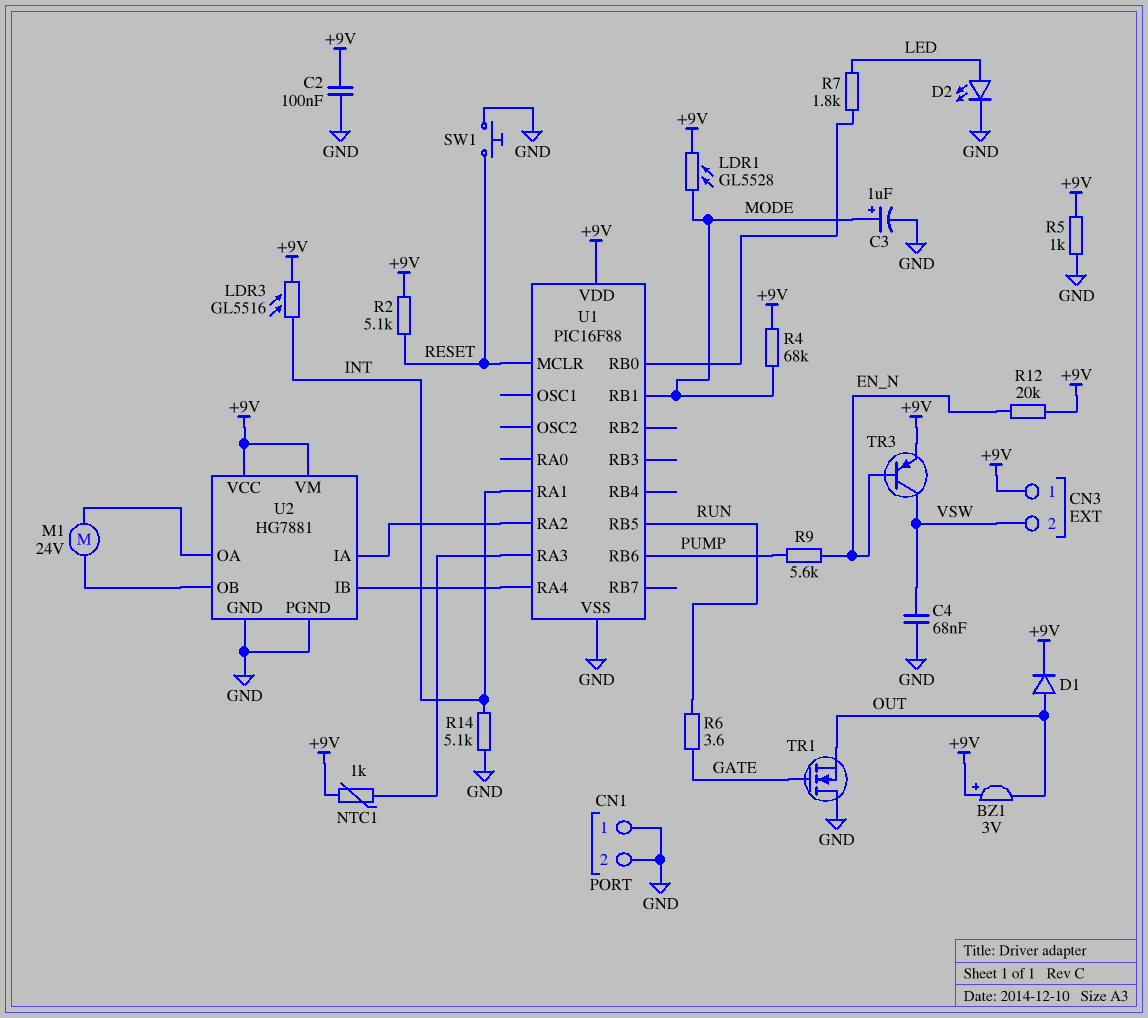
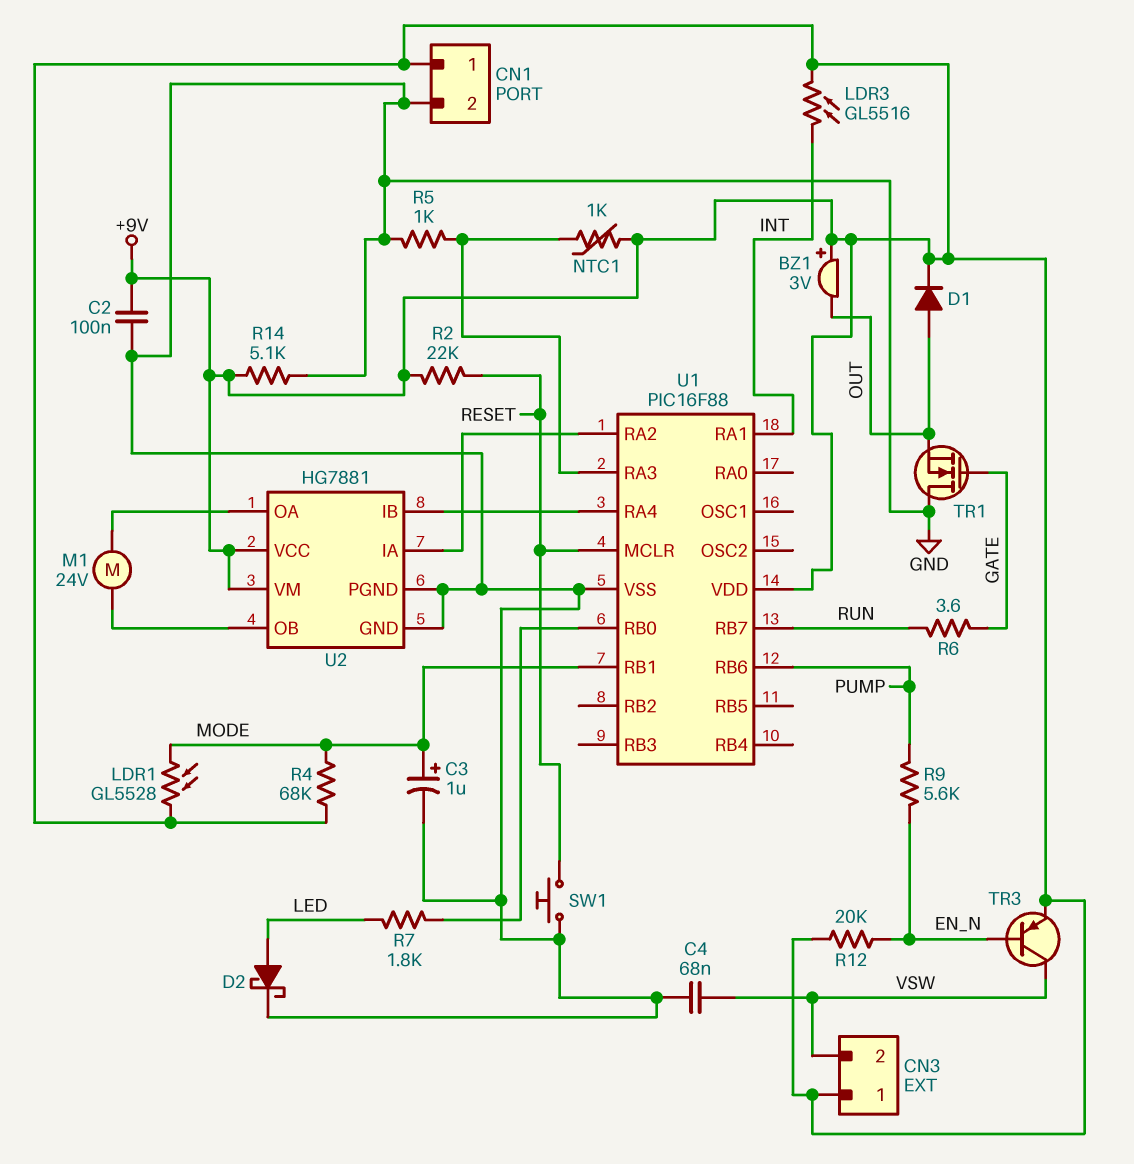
CN1 pin 1: GND -> +9V
D2: LED (A LED, K GND) -> schottky (A LED, K GND)
R2: 5.1k (+9V, RESET) -> 22k (+9V, RESET)
R5: 1k (+9V, GND) -> 1k (GND, U1/RA3)
R14: 5.1k (GND, INT) -> 5.1k (+9V, GND)
U1 pin RB5: RUN -> none
U1 pin RB7: none -> RUN

